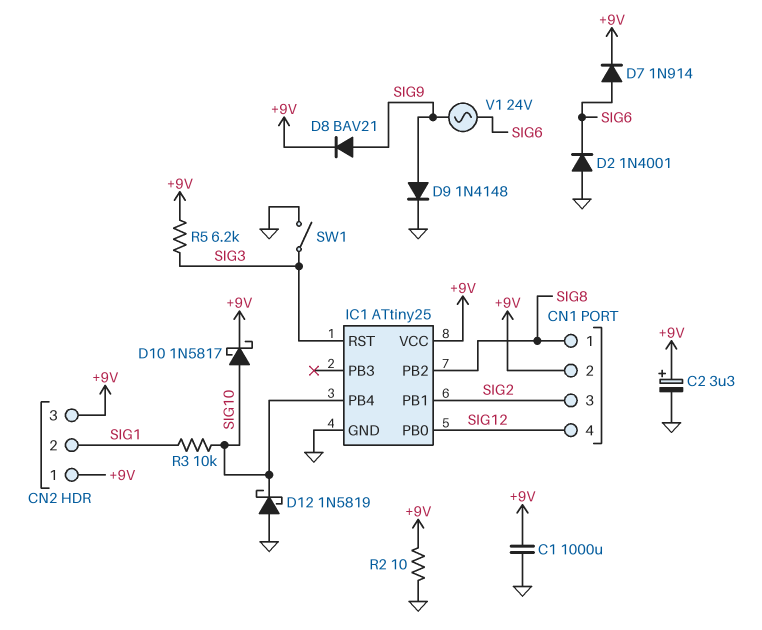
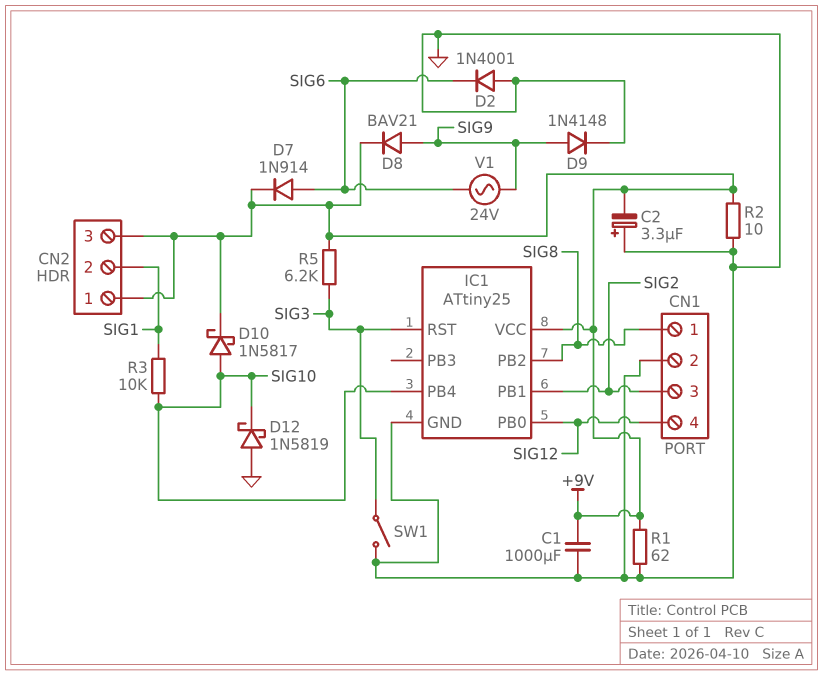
C2: 3.3uF (plus +9V, minus GND) -> 3.3uF (plus GND, minus +9V)
CN1 pin 2: +9V -> GND
R1: none -> 62 (+9V, GND)

